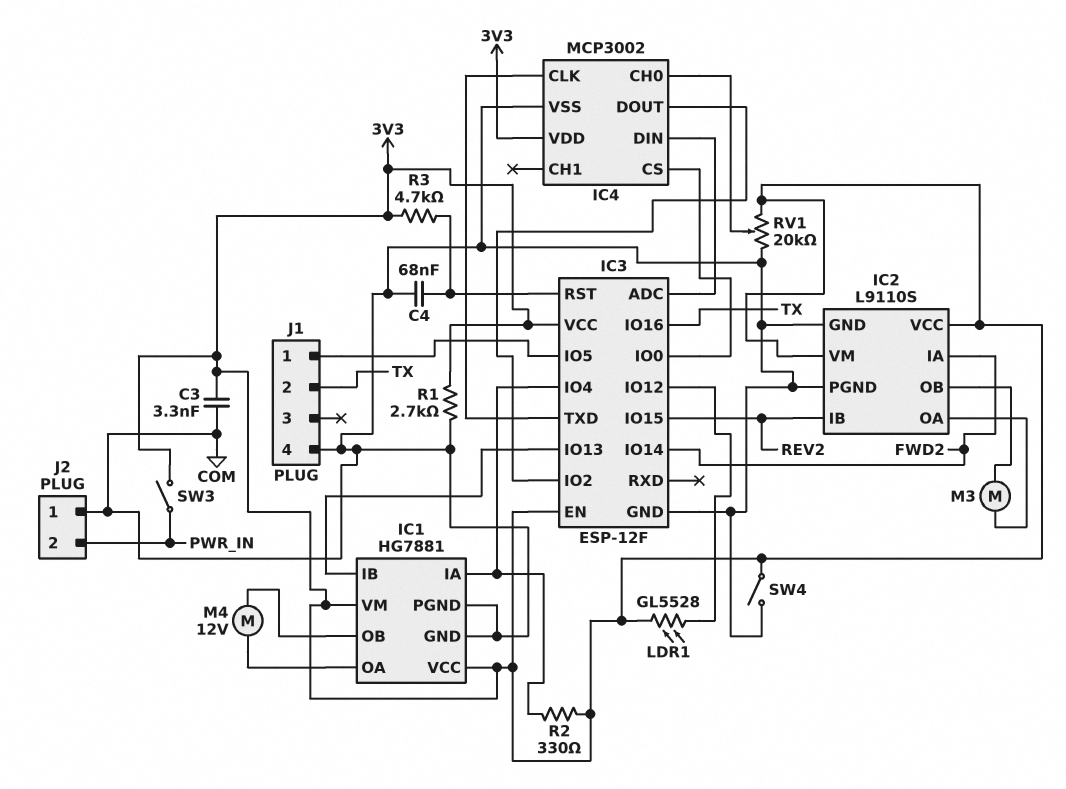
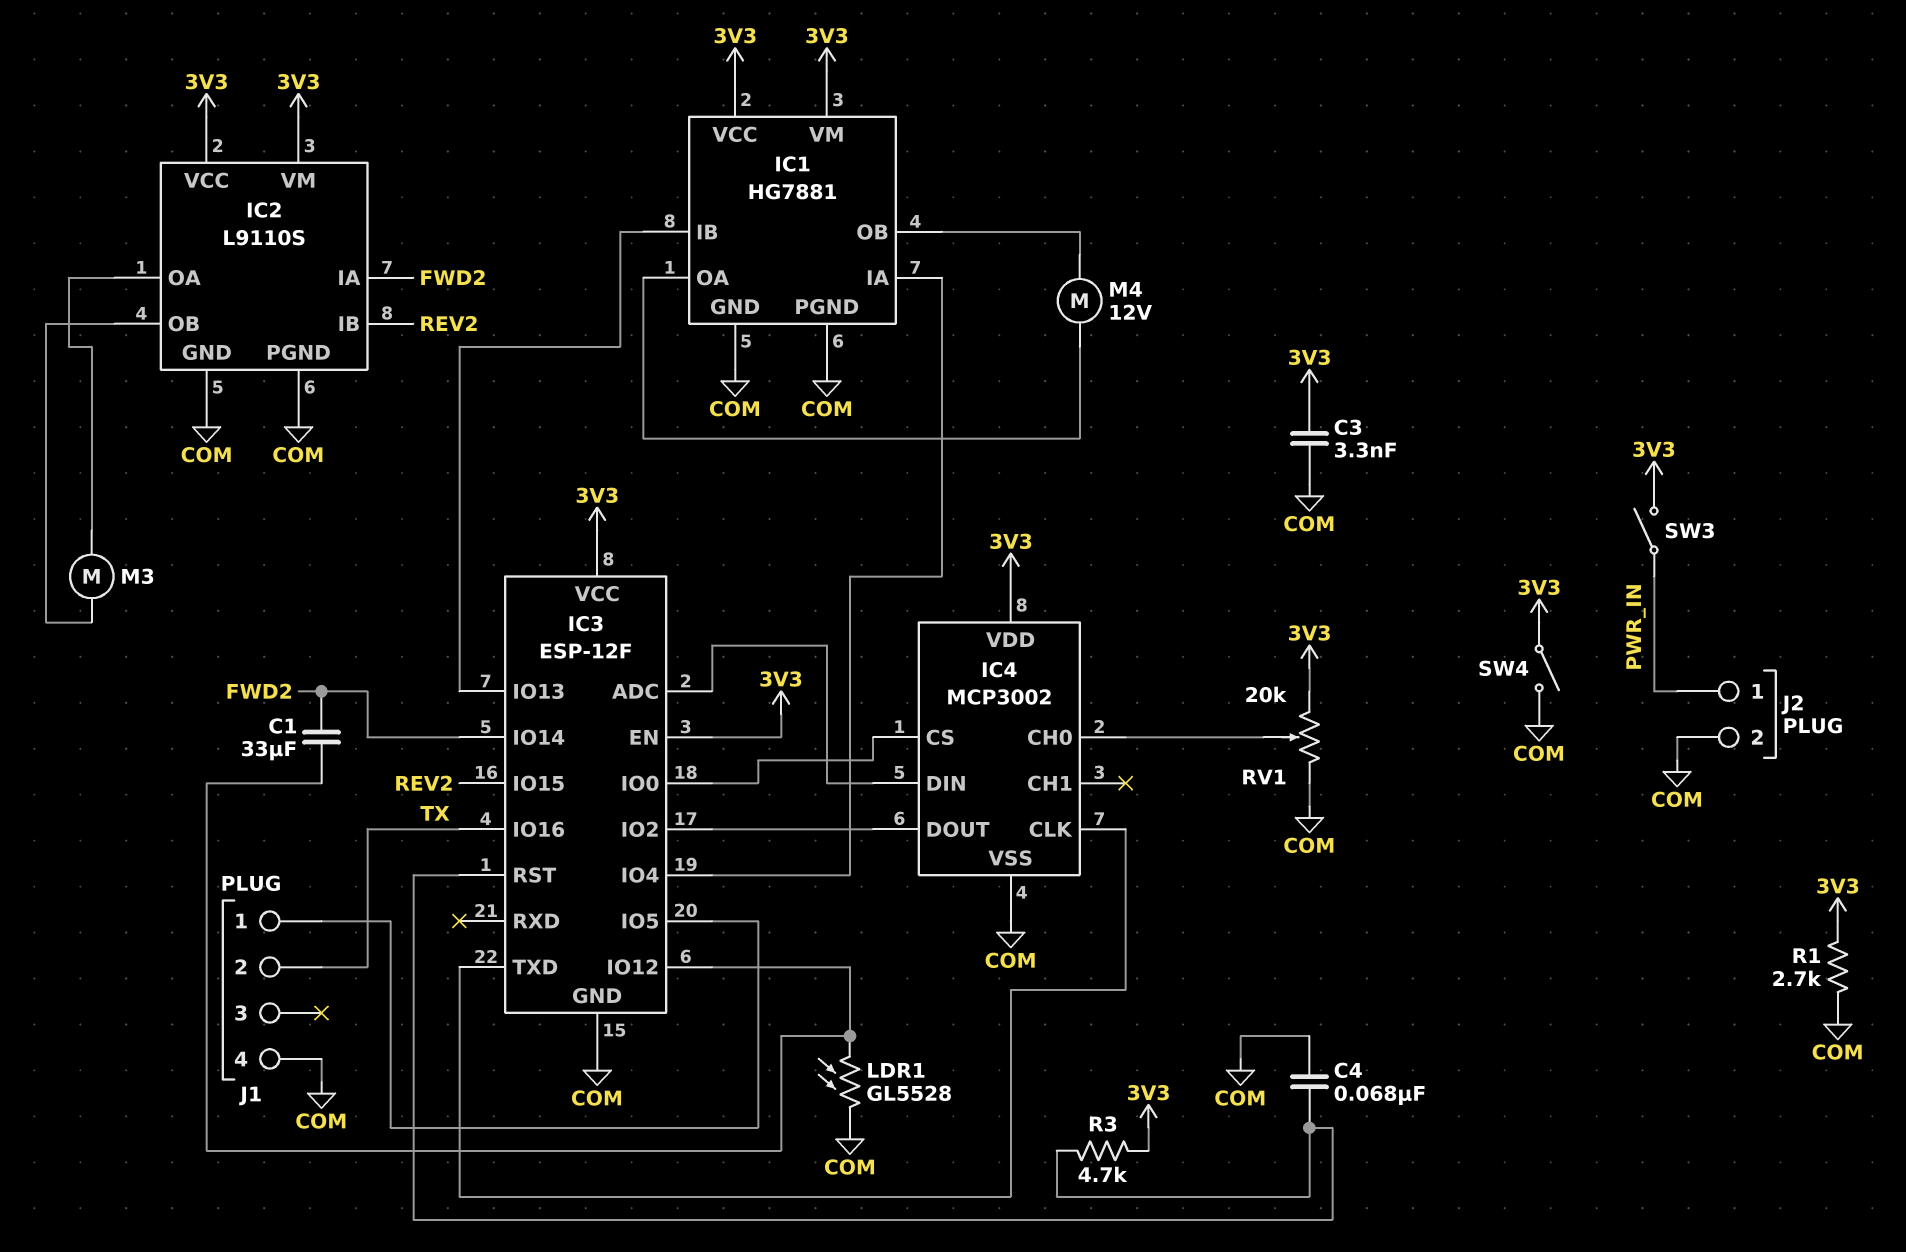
C1: none -> 33uF (FWD2, IC3/IO12)
J2 pin 1: COM -> PWR_IN
J2 pin 2: PWR_IN -> COM
LDR1: GL5528 (3V3, IC3/IO12) -> GL5528 (COM, IC3/IO12)
R2: 330 (3V3, IC1/IA) -> none

